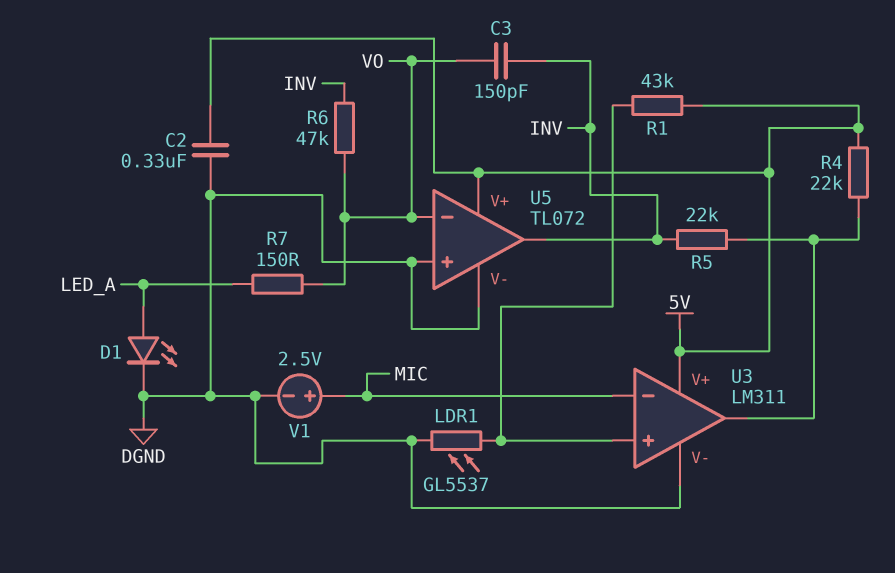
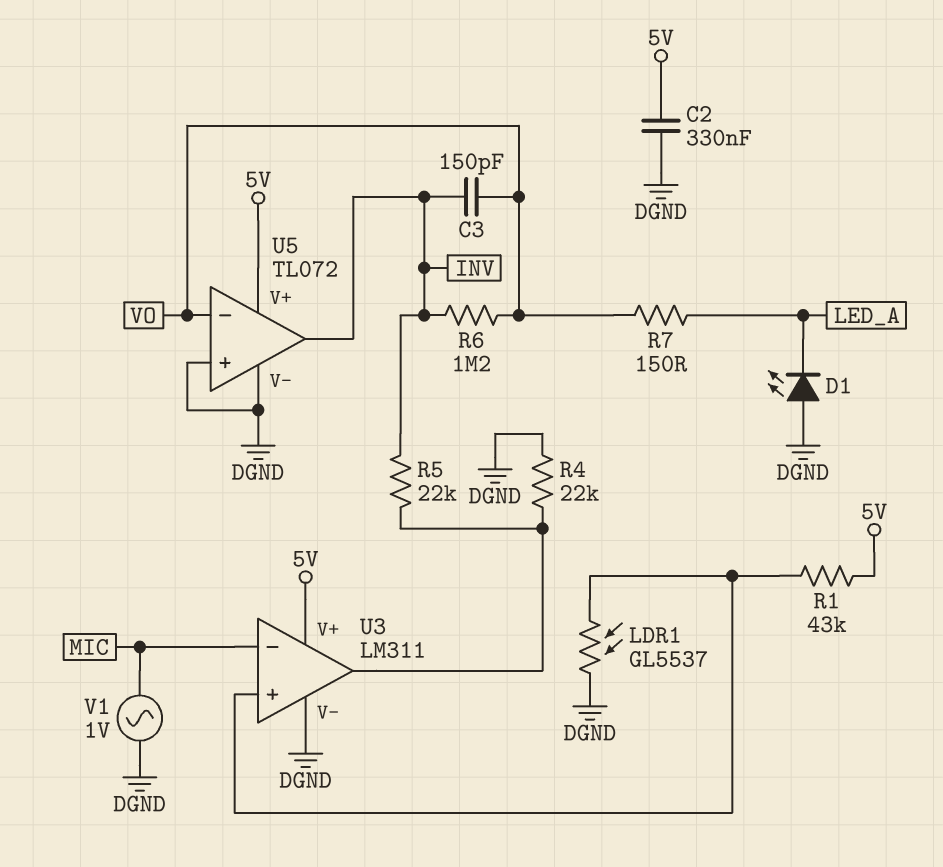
D1: LED (A LED_A, K DGND) -> LED (A DGND, K LED_A)
R4: 22k (5V, U3/out) -> 22k (DGND, U3/out)
R6: 47k (INV, VO) -> 1.2M (INV, VO)
V1: 2.5V (plus MIC, minus DGND) -> AC 1V (DGND, MIC)

